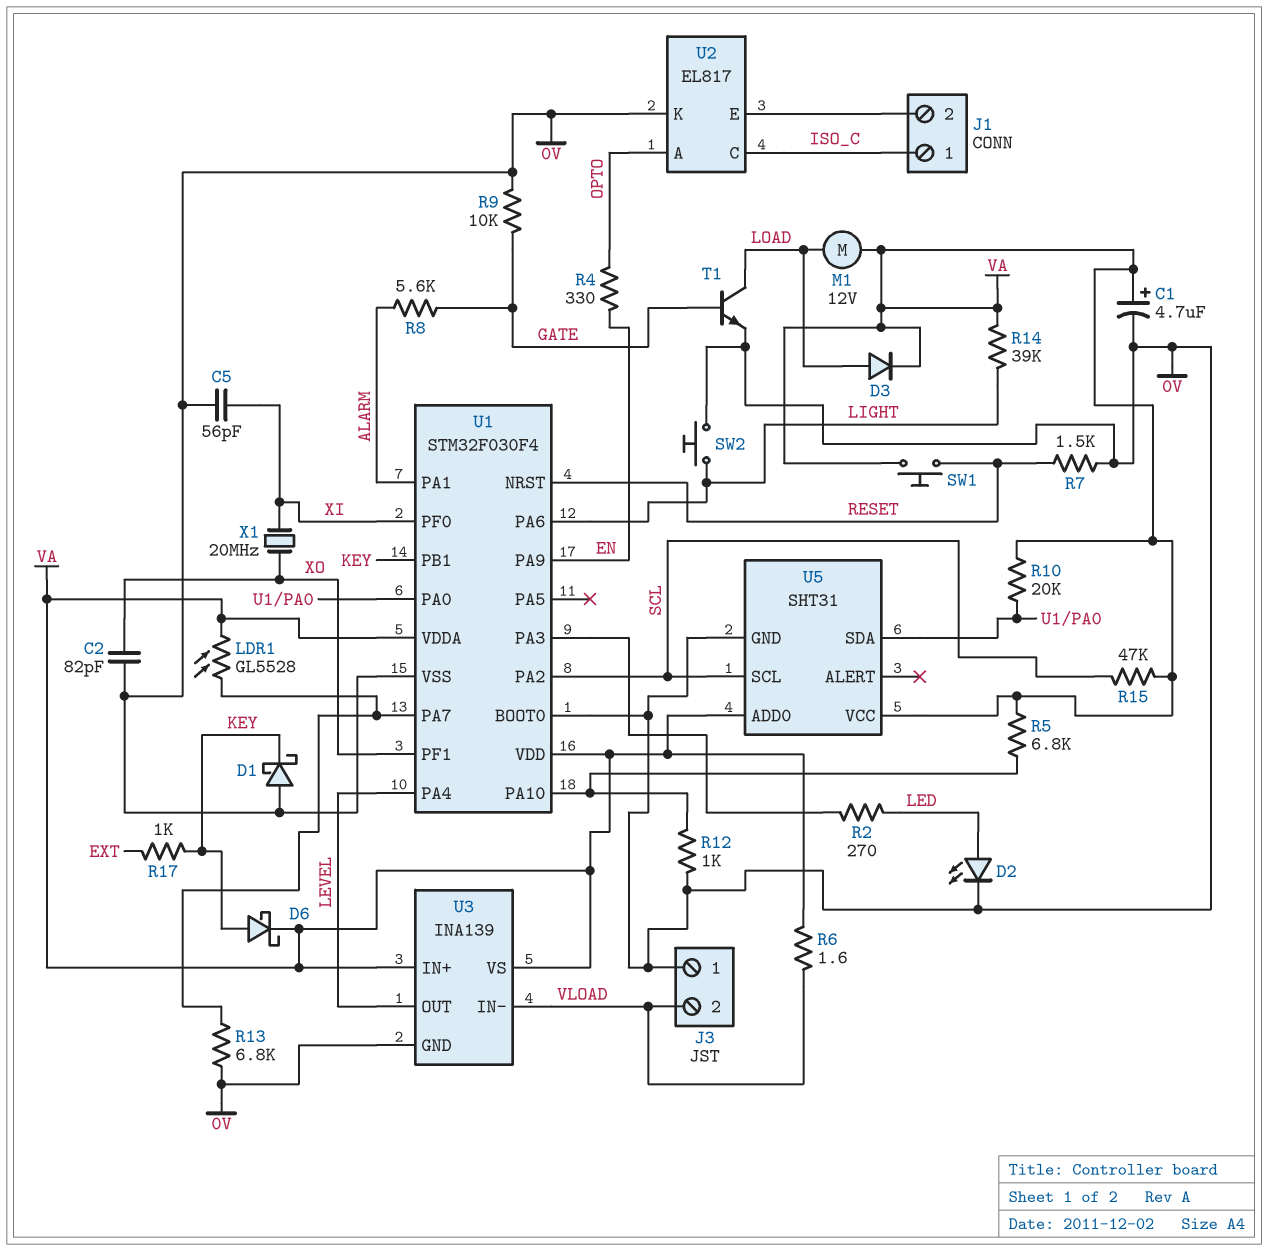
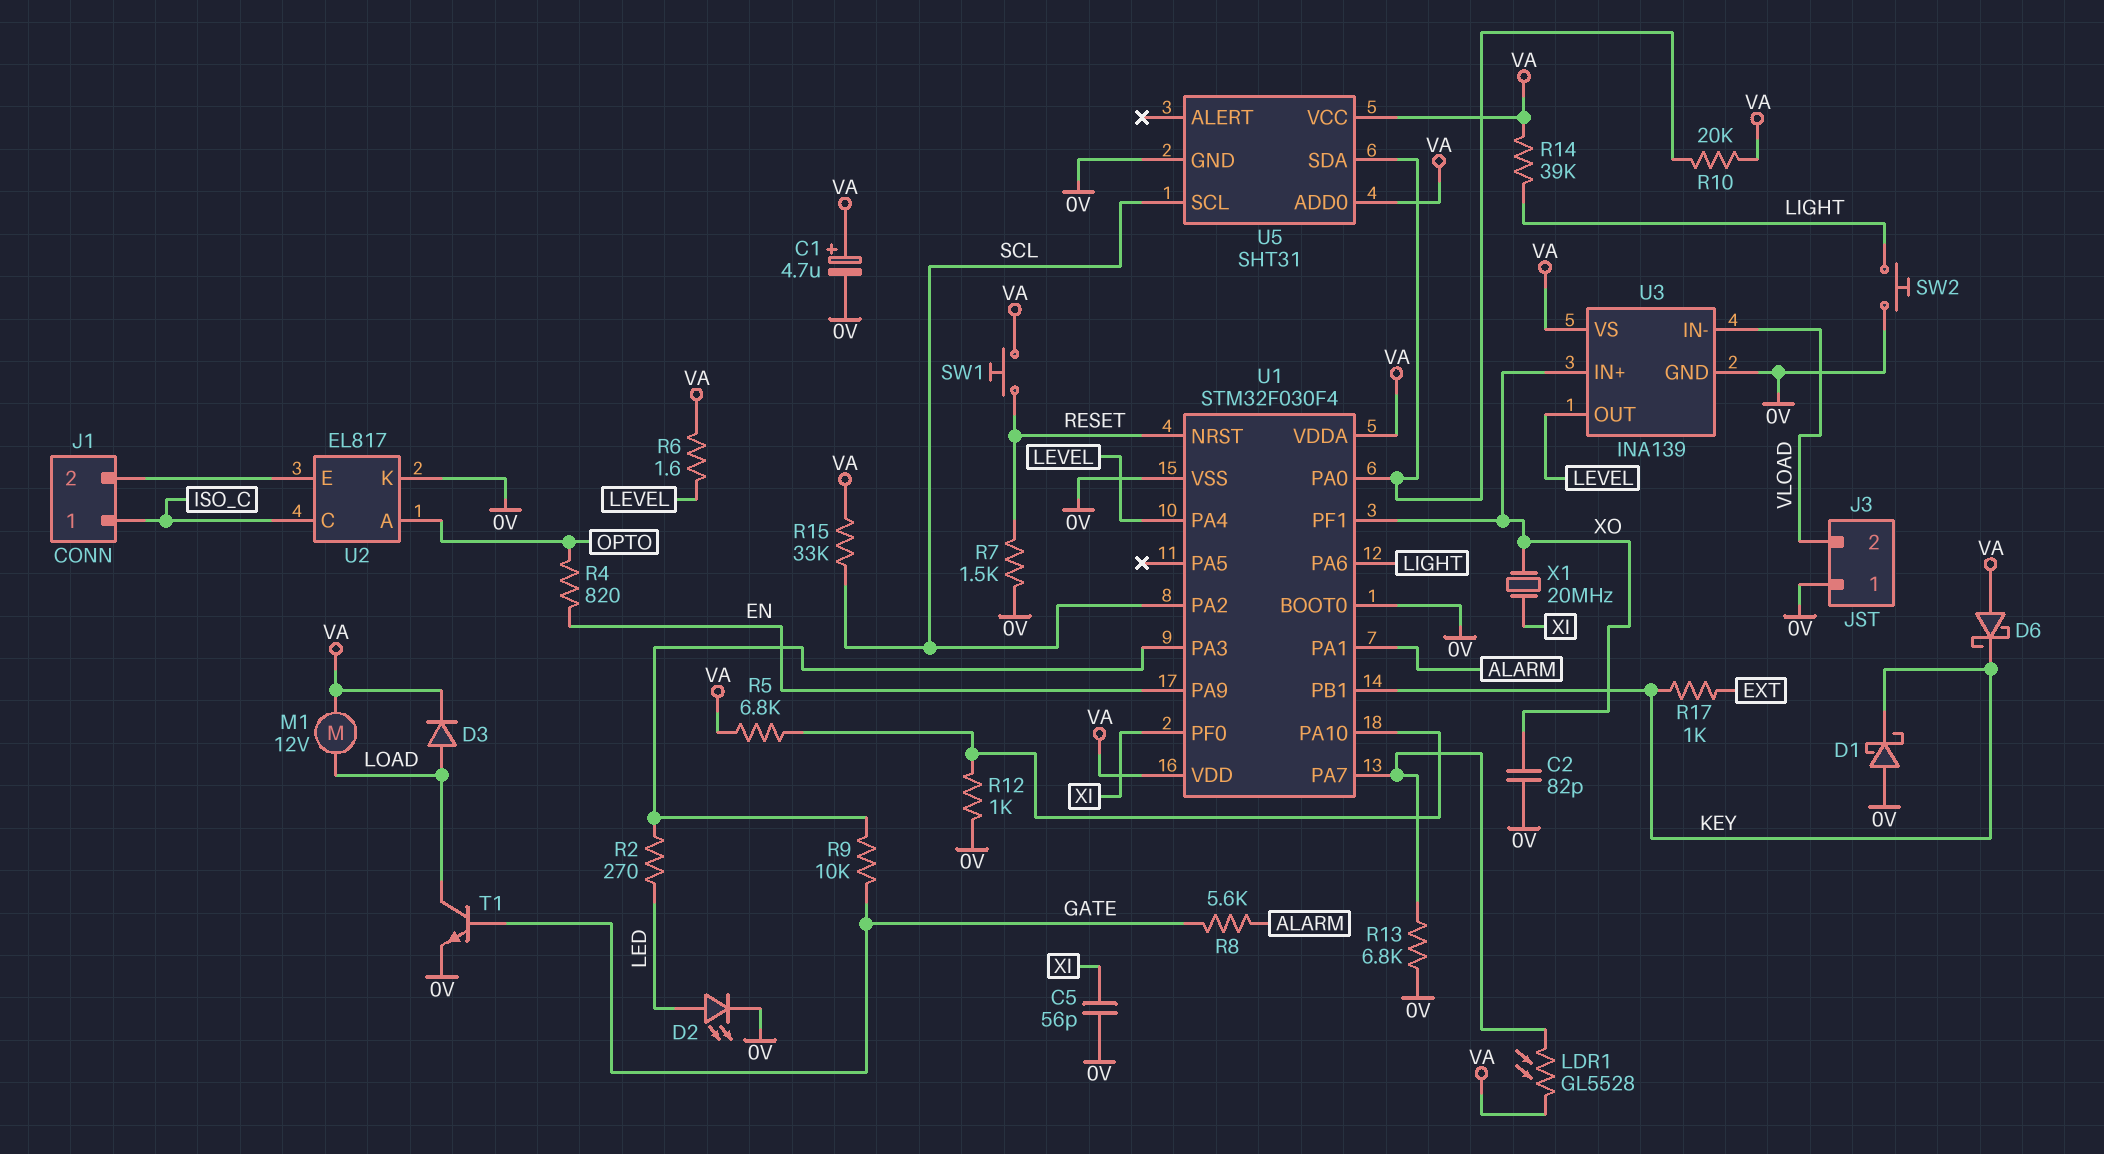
D6: schottky (A KEY, K VA) -> schottky (A VA, K KEY)
R4: 330 (EN, OPTO) -> 820 (EN, OPTO)
R6: 1.6 (VA, VLOAD) -> 1.6 (LEVEL, VA)
R9: 10k (0V, GATE) -> 10k (GATE, U1/PA3)
R15: 47k (SCL, VA) -> 33k (SCL, VA)
U3 pin IN+: VA -> XO

